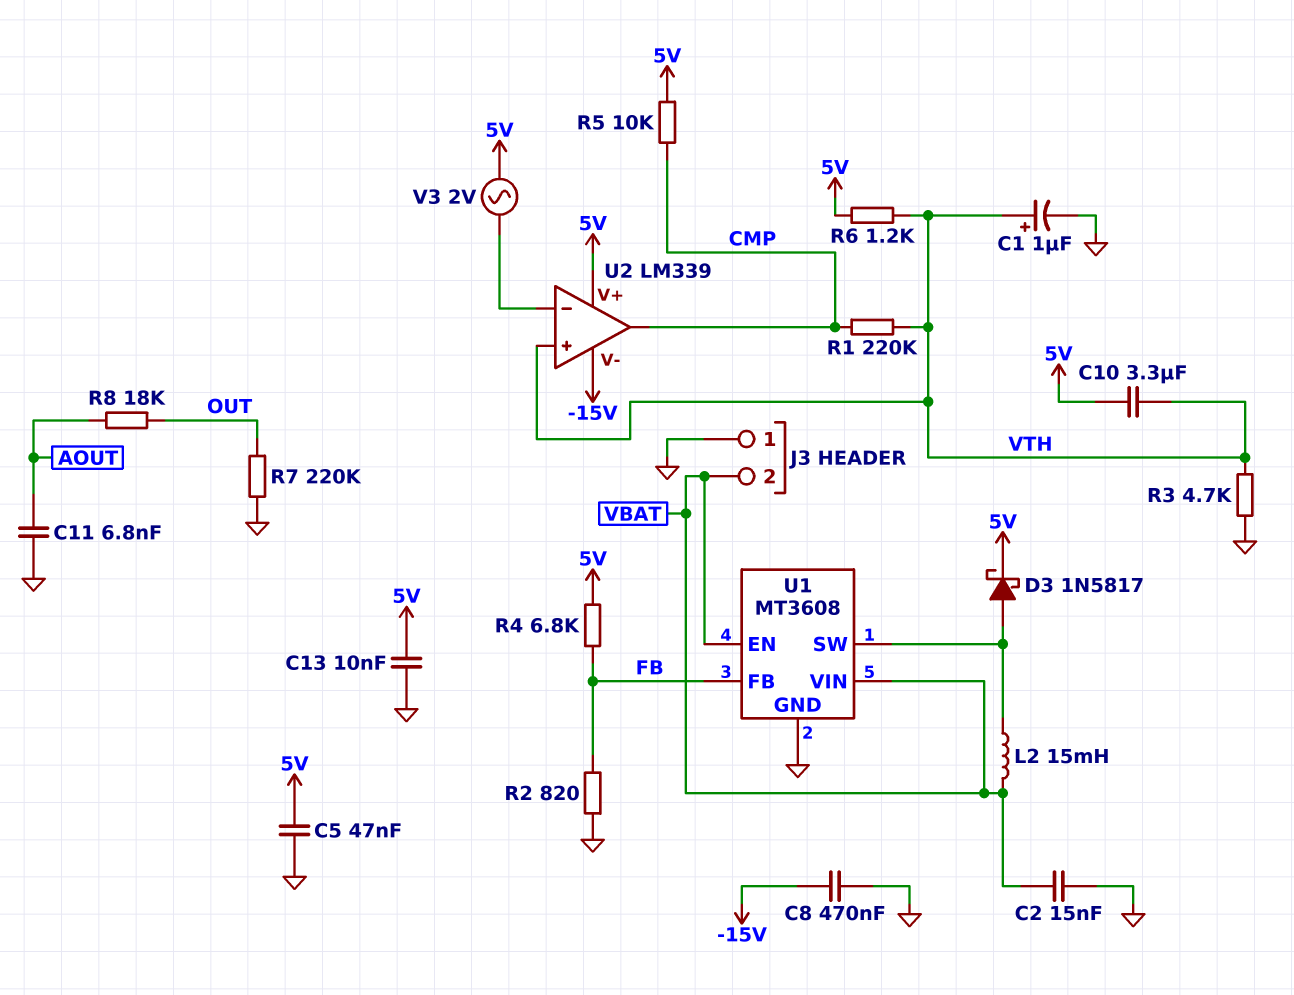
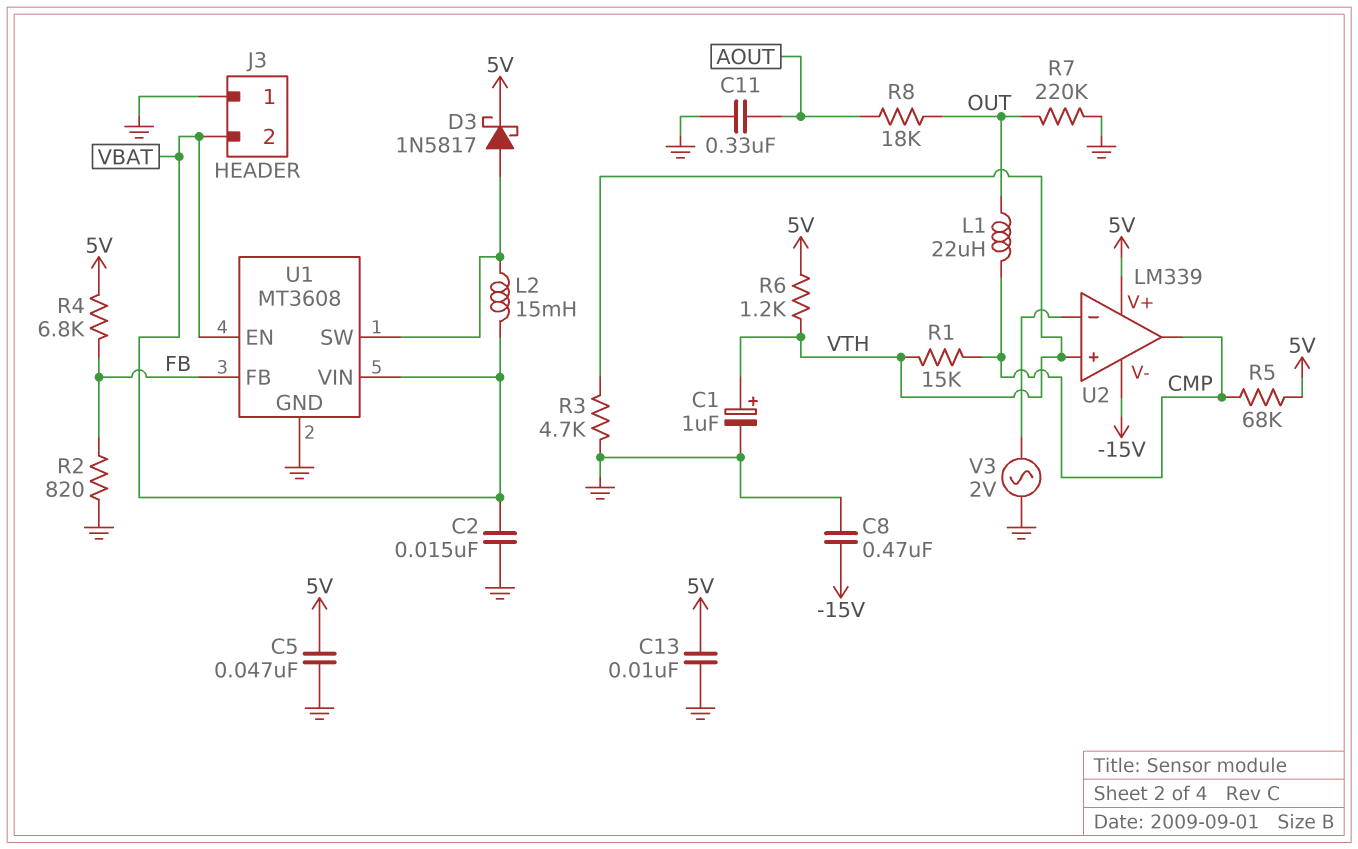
C10: 3.3uF (5V, VTH) -> none
C11: 6.8nF (AOUT, GND) -> 330nF (AOUT, GND)
L1: none -> 22uH (CMP, OUT)
R1: 220k (CMP, VTH) -> 15k (CMP, VTH)
R5: 10k (5V, CMP) -> 68k (5V, CMP)
V3: AC 2V (5V, U2/in-) -> AC 2V (GND, U2/in-)

